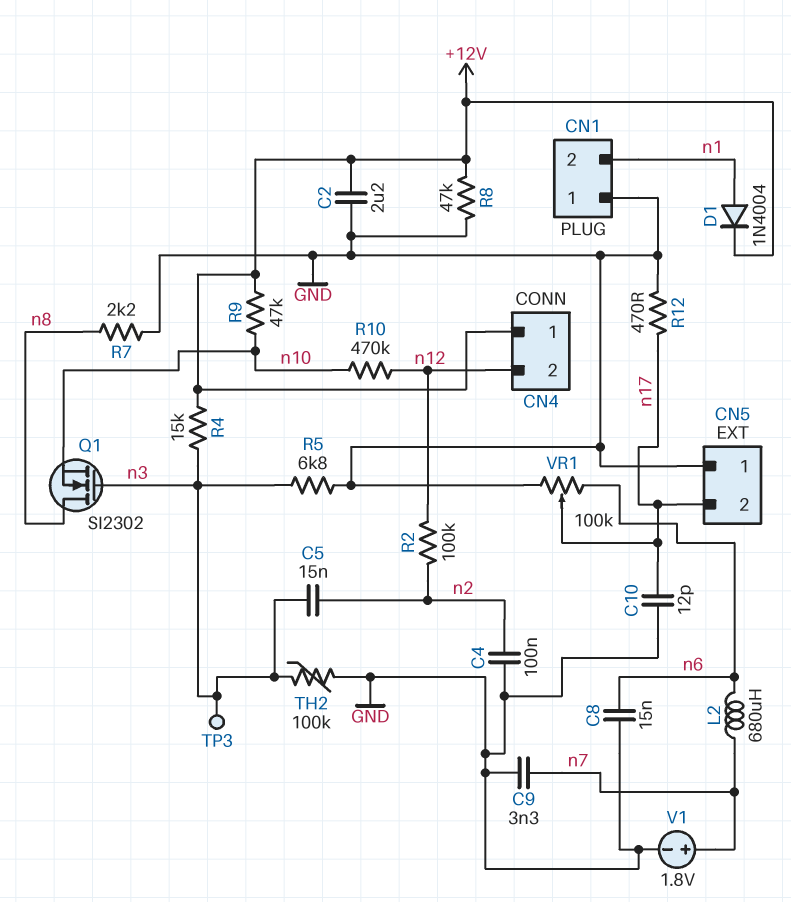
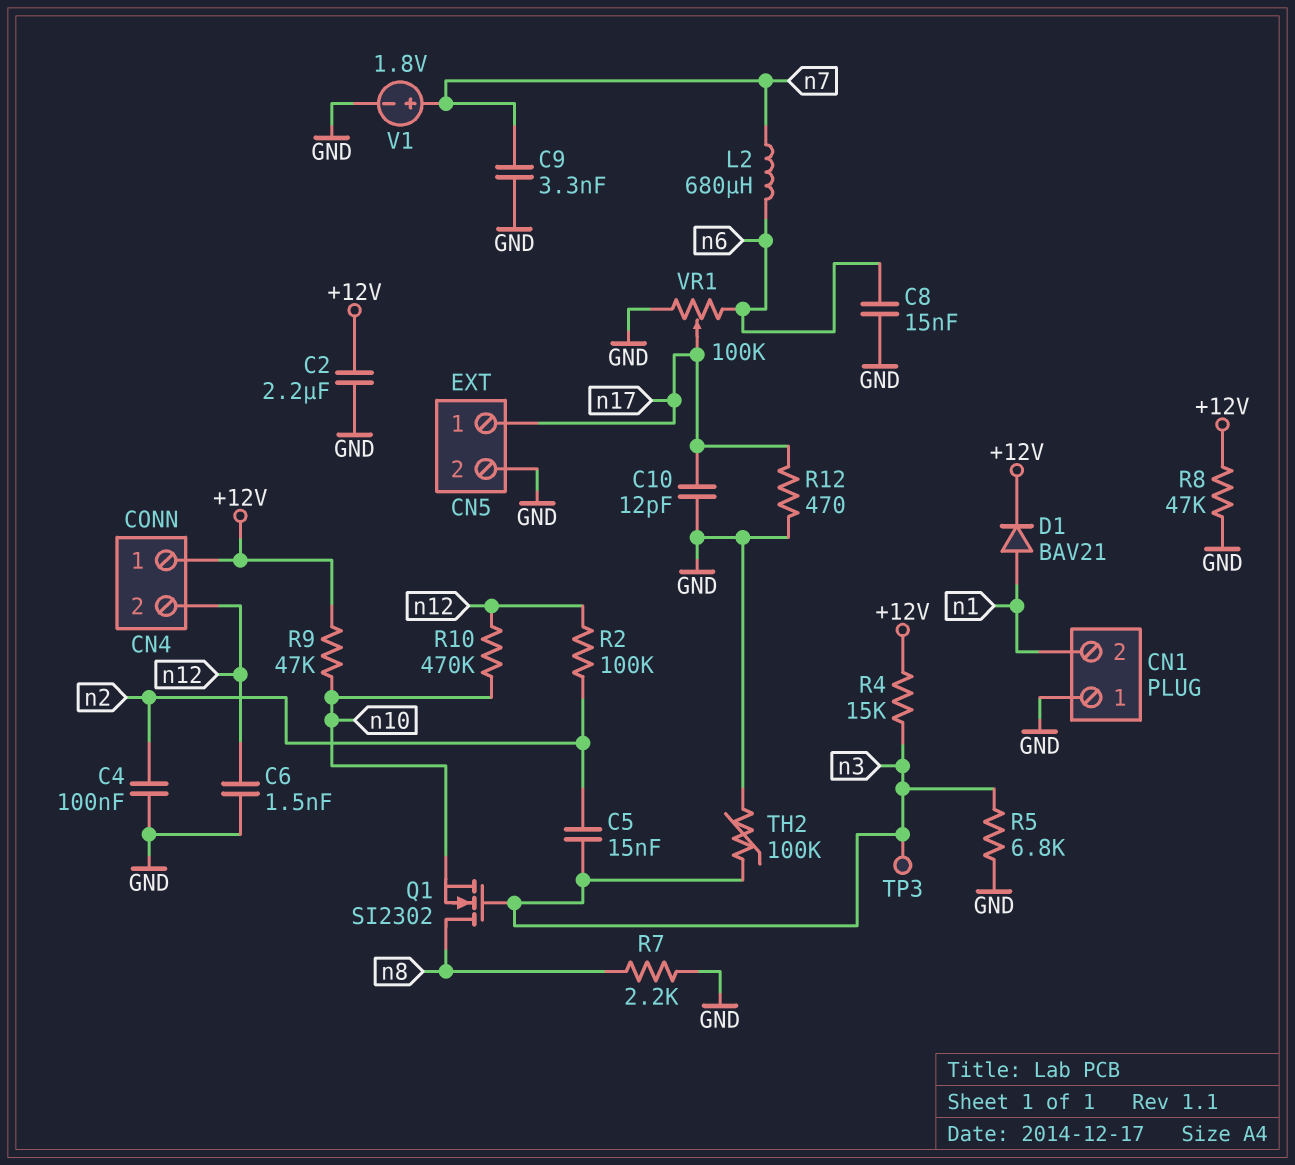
C6: none -> 1.5nF (GND, n12)
CN5 pin 1: GND -> n17
CN5 pin 2: n17 -> GND
D1: diode 1N4004 (A n1, K +12V) -> diode BAV21 (A n1, K +12V)

